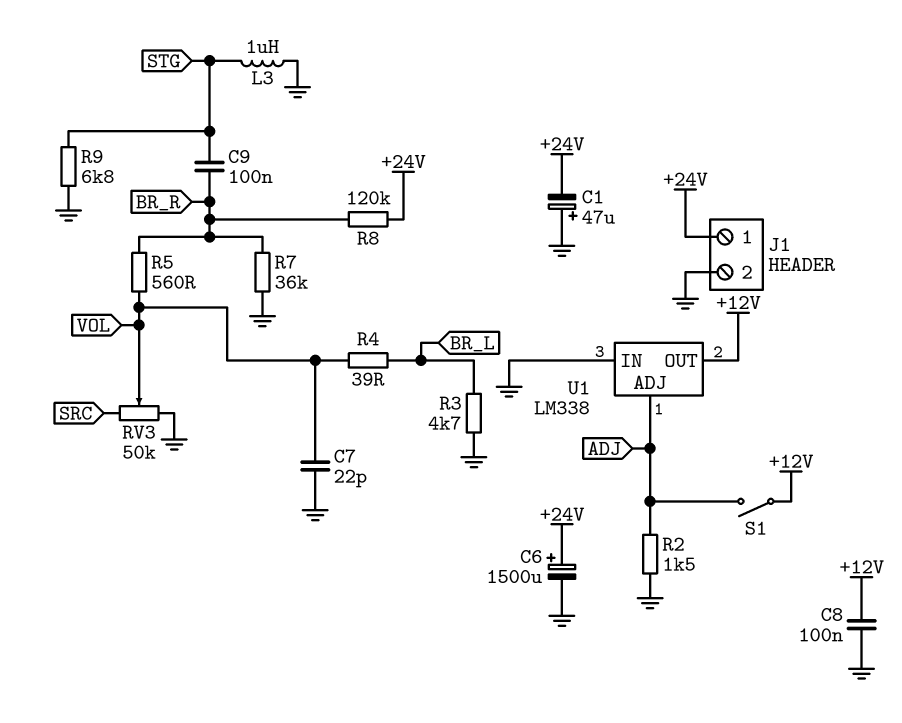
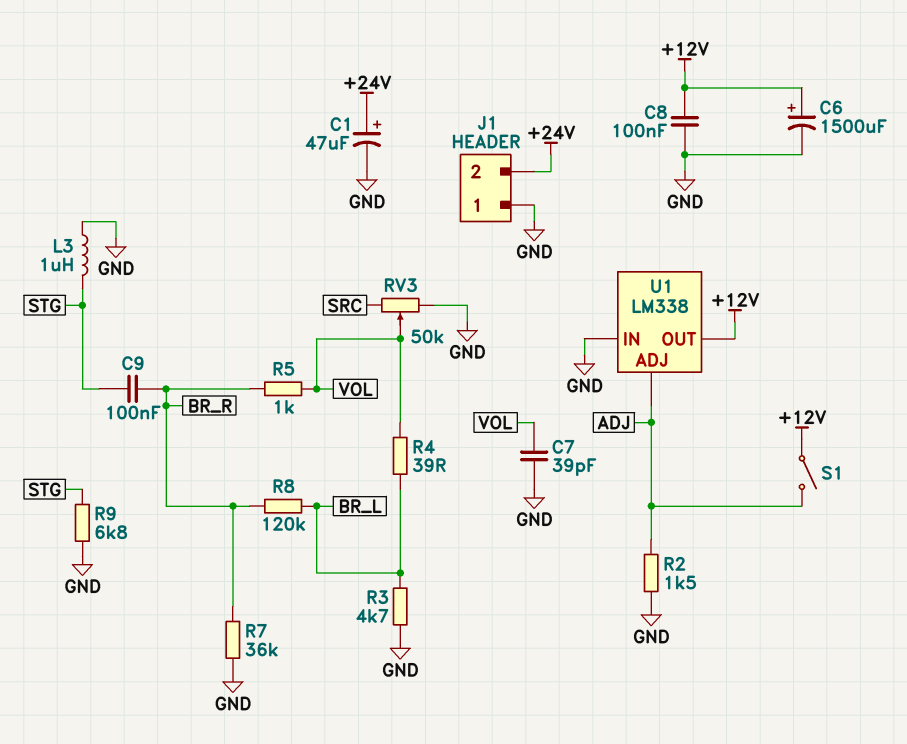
C1: 47uF (plus GND, minus +24V) -> 47uF (plus +24V, minus GND)
C6: 1500uF (plus +24V, minus GND) -> 1500uF (plus +12V, minus GND)
C7: 22pF (GND, VOL) -> 39pF (GND, VOL)
J1 pin 1: +24V -> GND
J1 pin 2: GND -> +24V
R5: 560 (BR_R, VOL) -> 1k (BR_R, VOL)
R8: 120k (+24V, BR_R) -> 120k (BR_L, BR_R)

